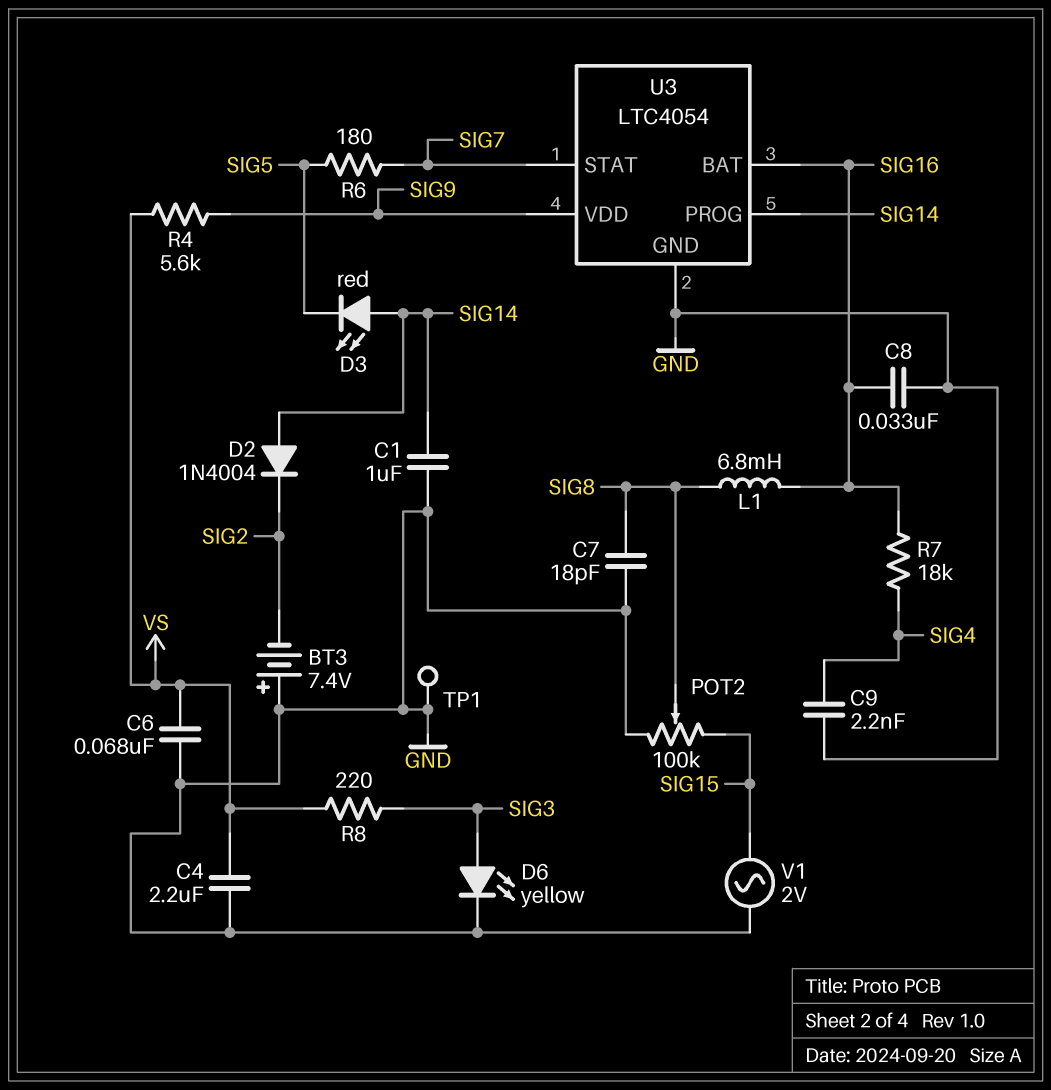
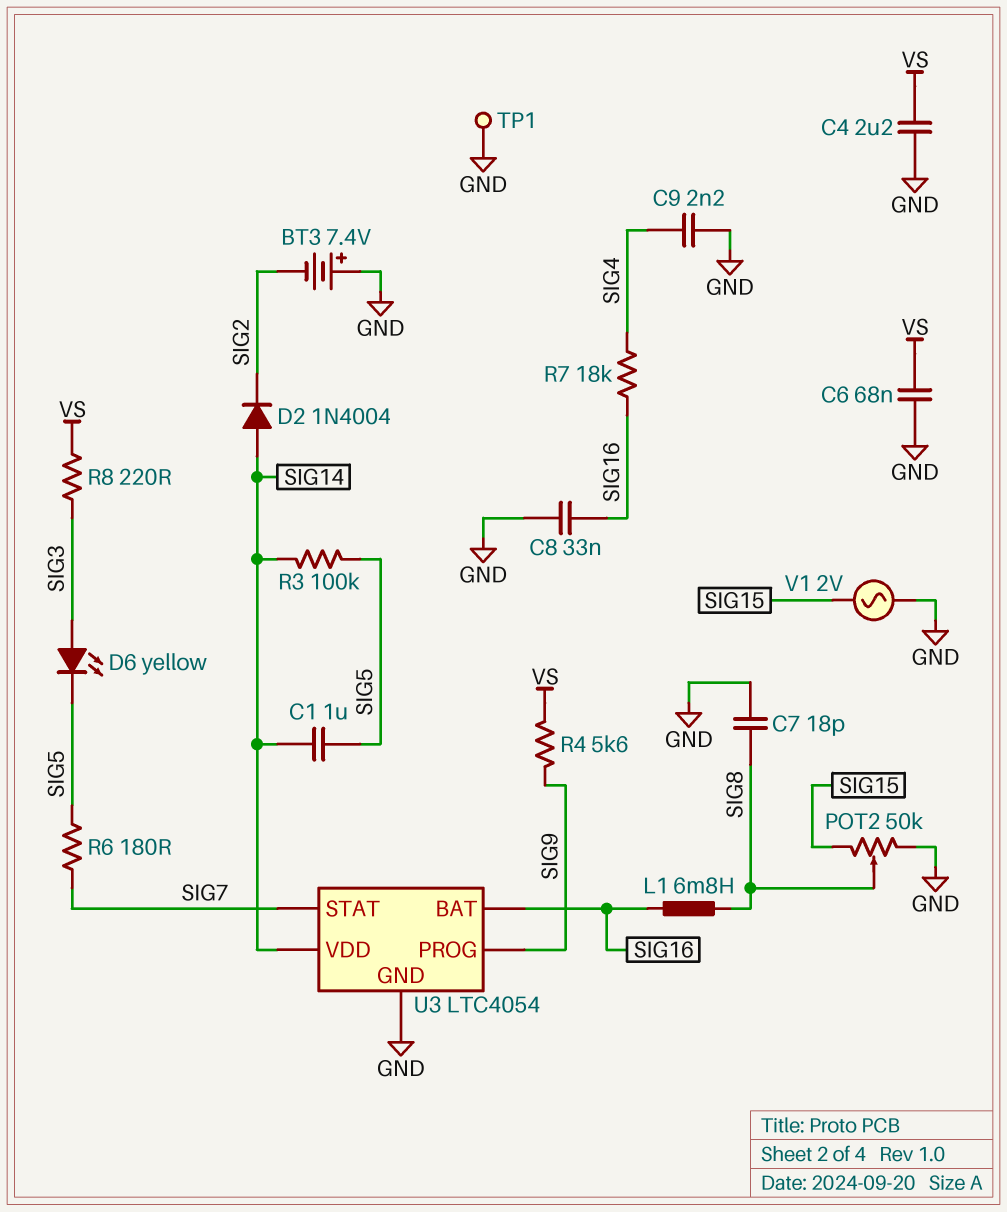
C1: 1uF (GND, SIG14) -> 1uF (SIG5, SIG14)
D3: LED red (A SIG14, K SIG5) -> none
D6: LED yellow (A SIG3, K GND) -> LED yellow (A SIG3, K SIG5)
POT2: 100k (GND, SIG15, wiper SIG8) -> 50k (GND, SIG15, wiper SIG8)
R3: none -> 100k (SIG5, SIG14)
U3 pin PROG: SIG14 -> SIG9
U3 pin VDD: SIG9 -> SIG14

